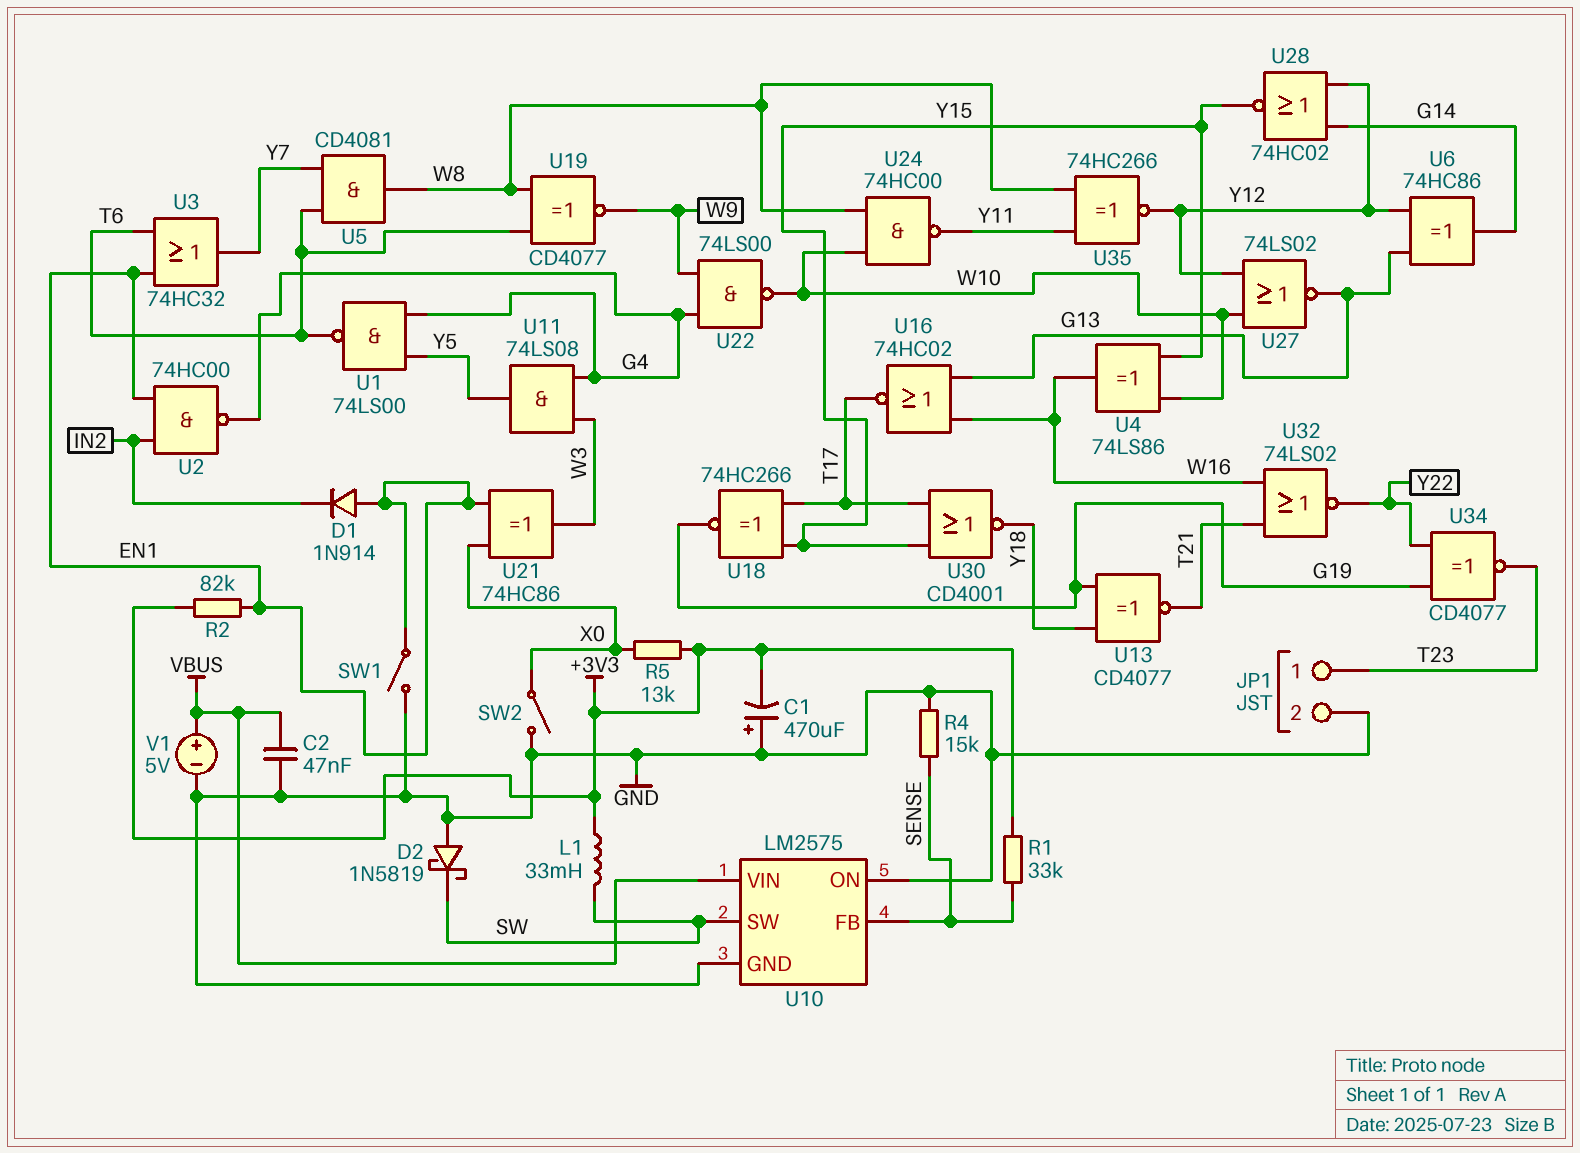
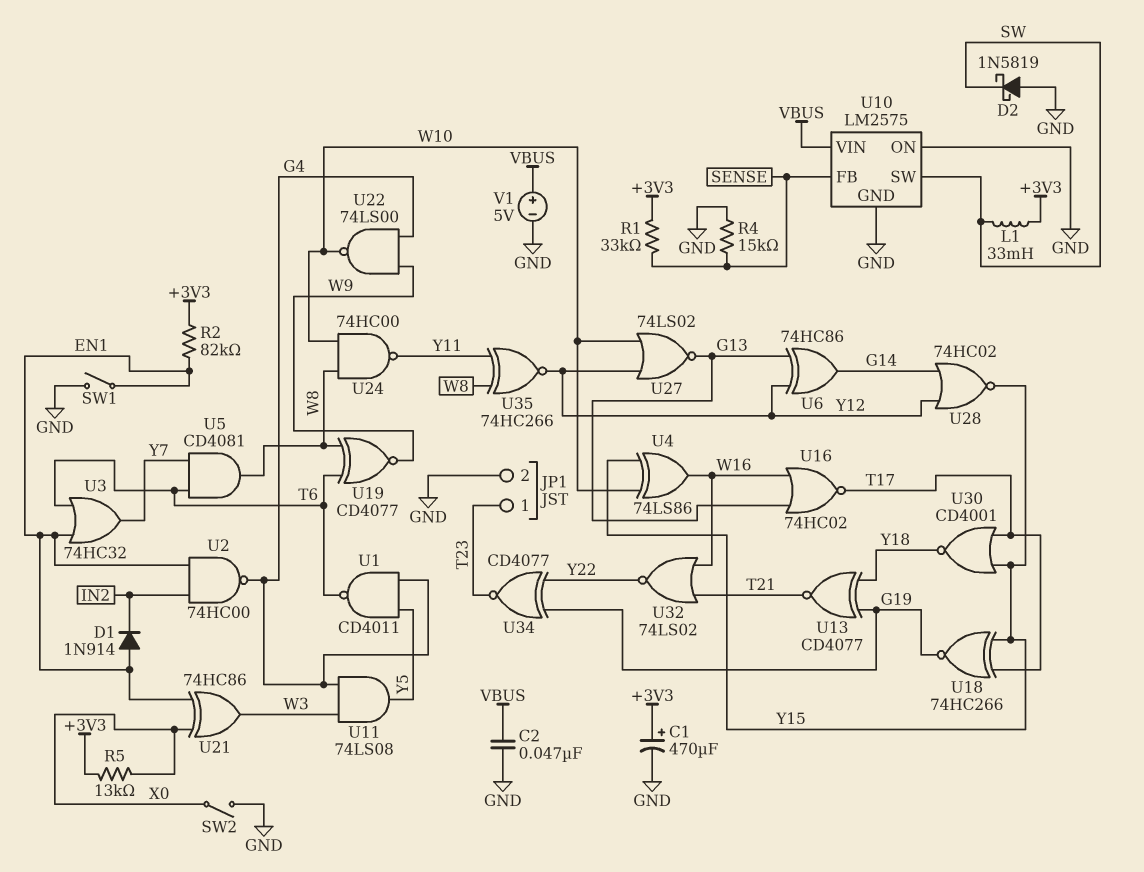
C1: 470uF (plus GND, minus +3V3) -> 470uF (plus +3V3, minus GND)
U1: NAND 74LS00 (in G4, in Y5, out T6) -> NAND CD4011 (in G4, in Y5, out T6)

